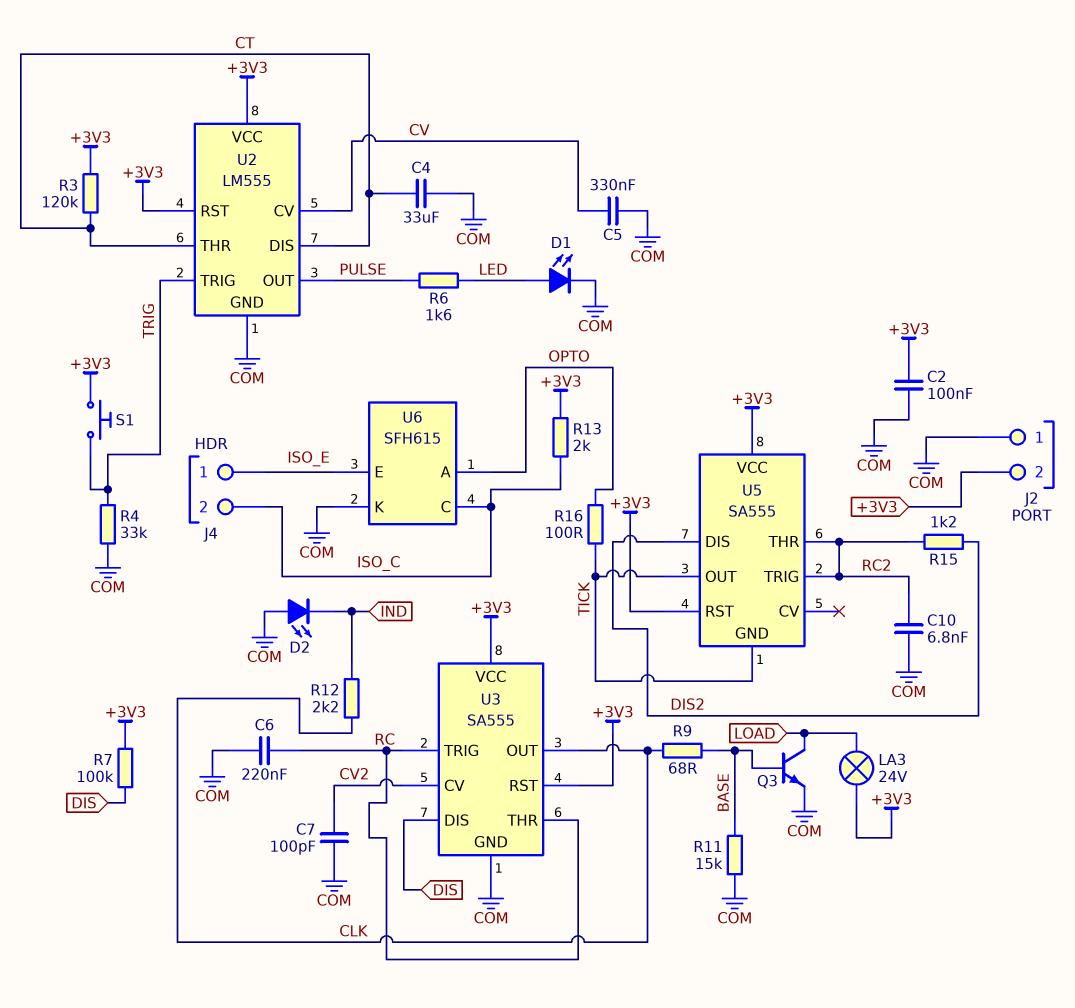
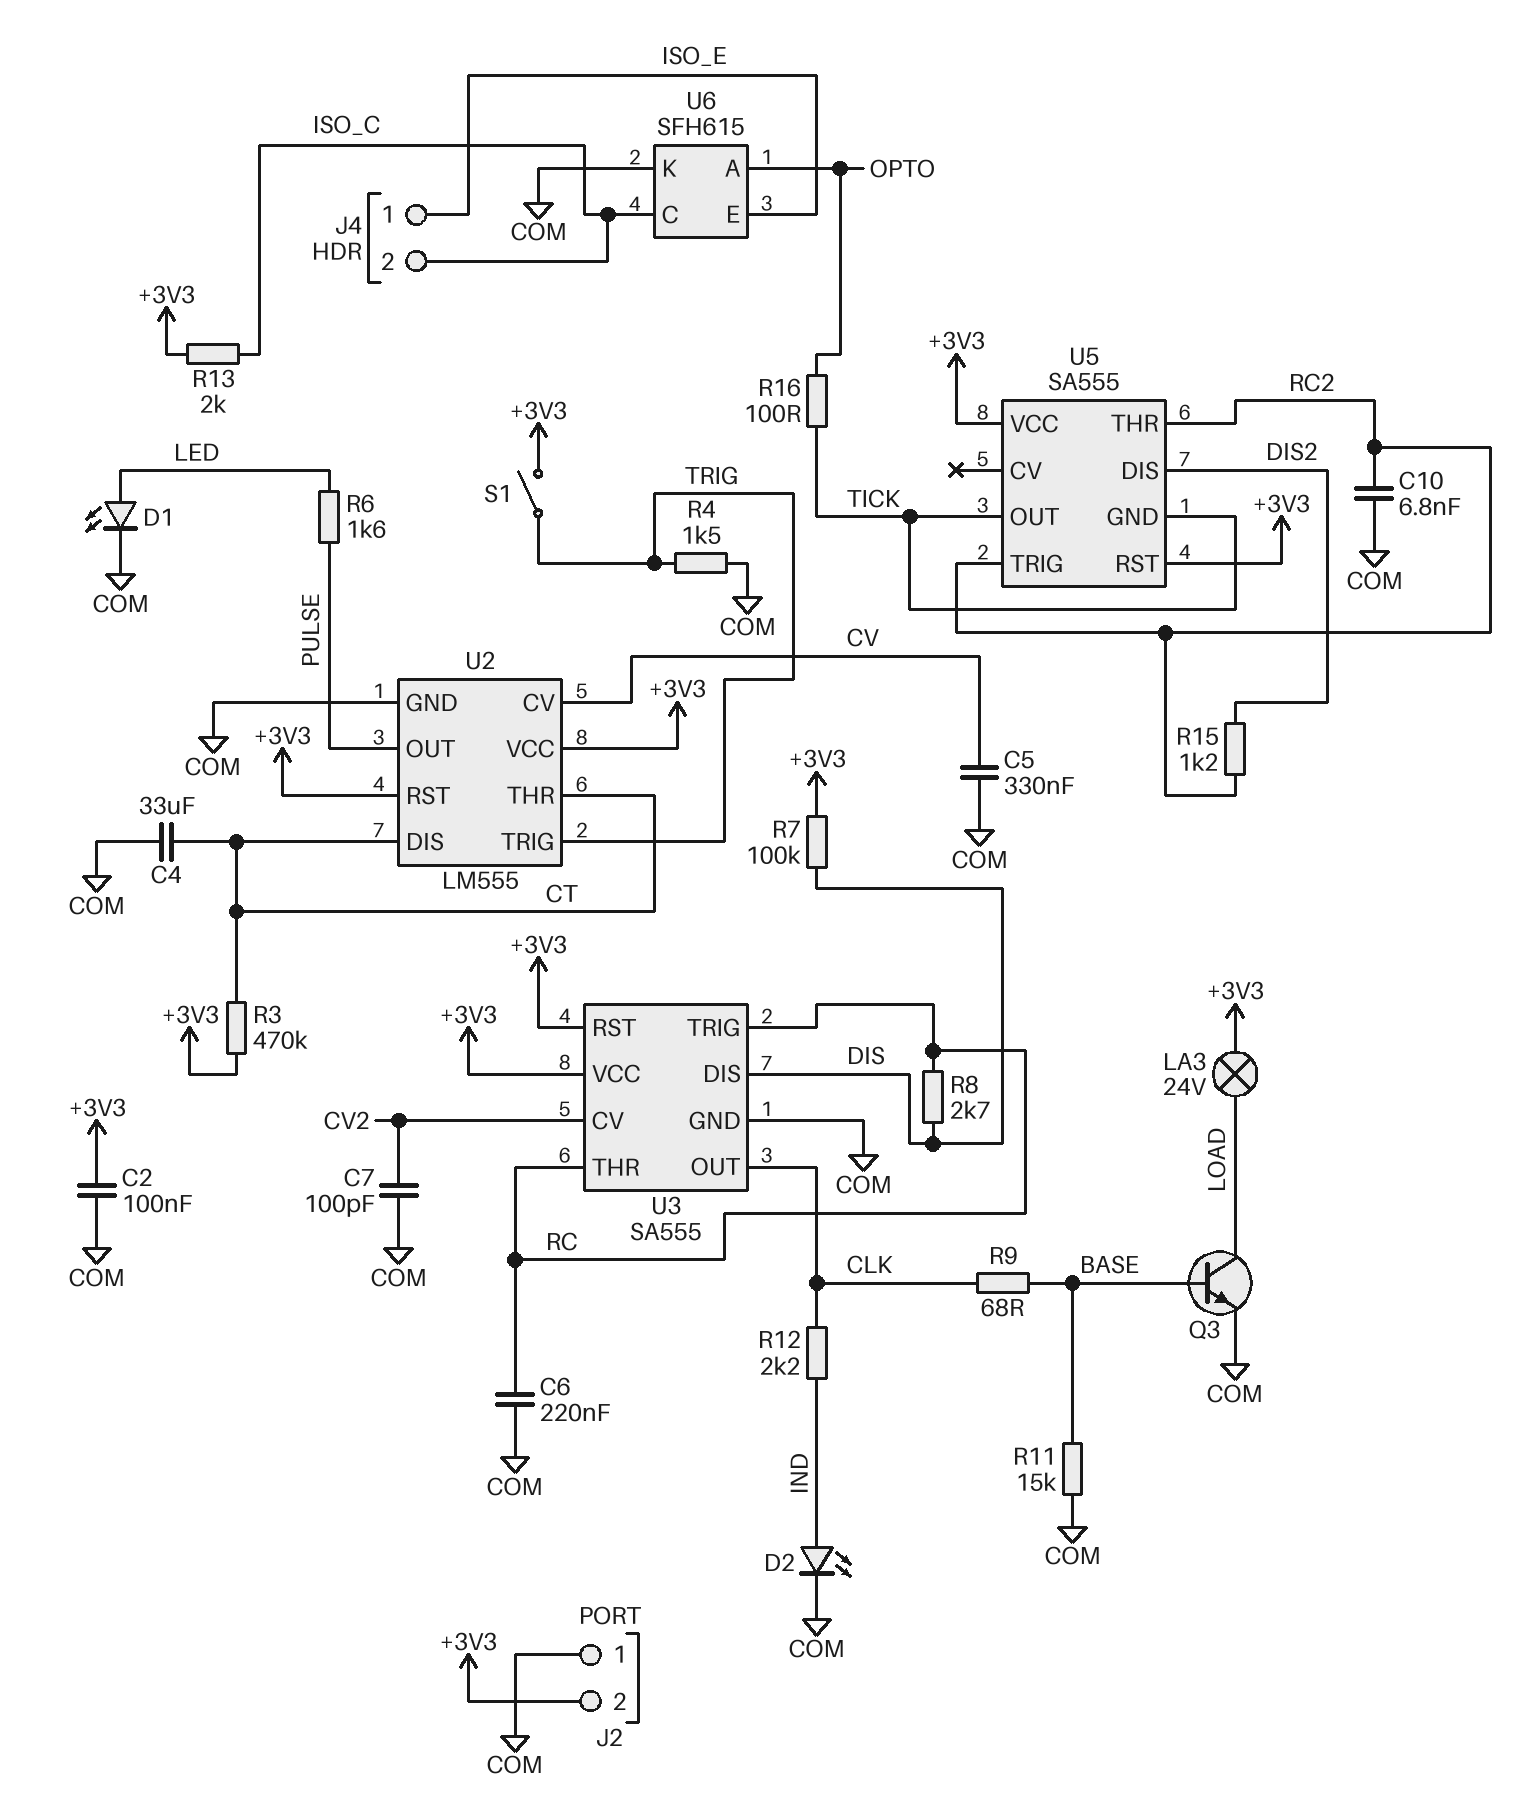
D2: LED (A COM, K IND) -> LED (A IND, K COM)
R3: 120k (+3V3, CT) -> 470k (+3V3, CT)
R4: 33k (COM, TRIG) -> 1.5k (COM, TRIG)
R8: none -> 2.7k (DIS, RC)
S1: button (+3V3, TRIG) -> switch (+3V3, TRIG)

